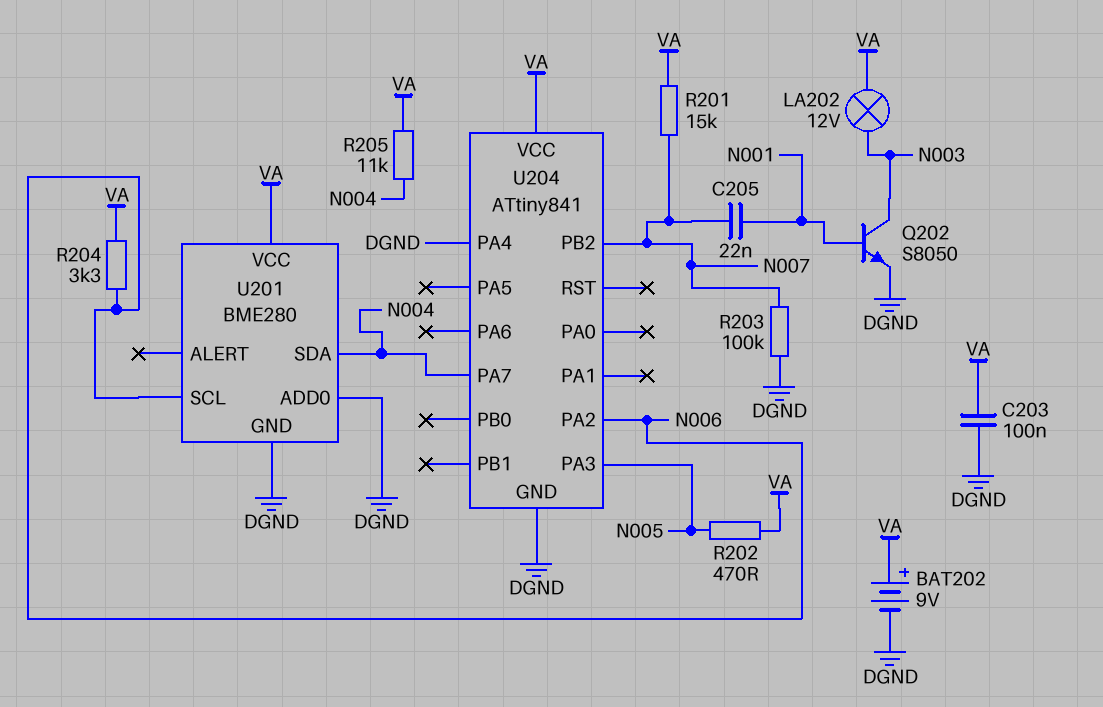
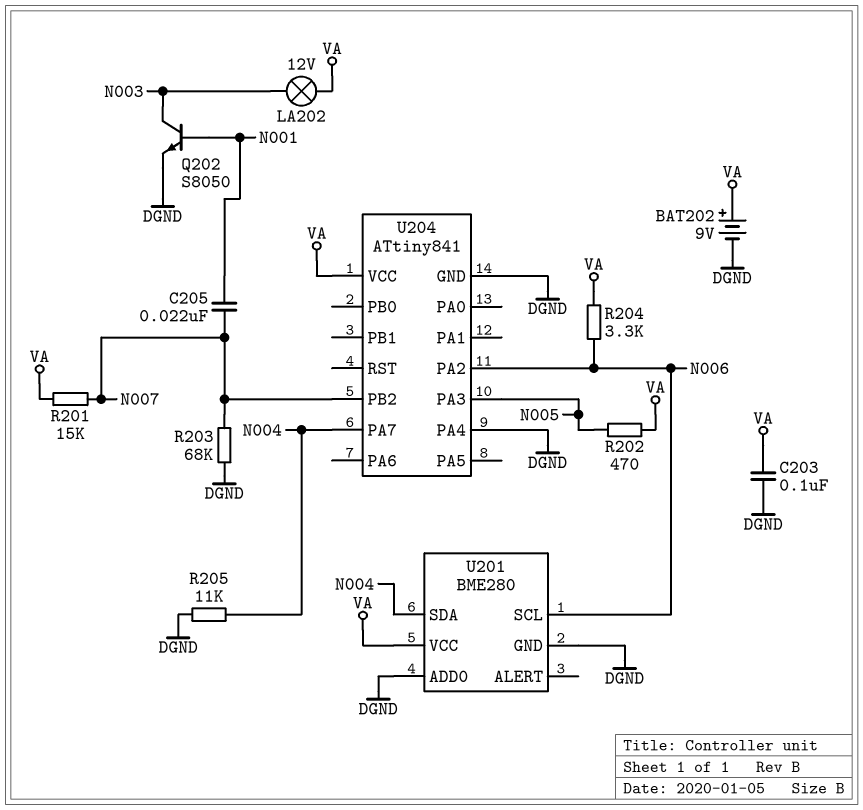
R203: 100k (DGND, N007) -> 68k (DGND, N007)
R205: 11k (N004, VA) -> 11k (DGND, N004)

